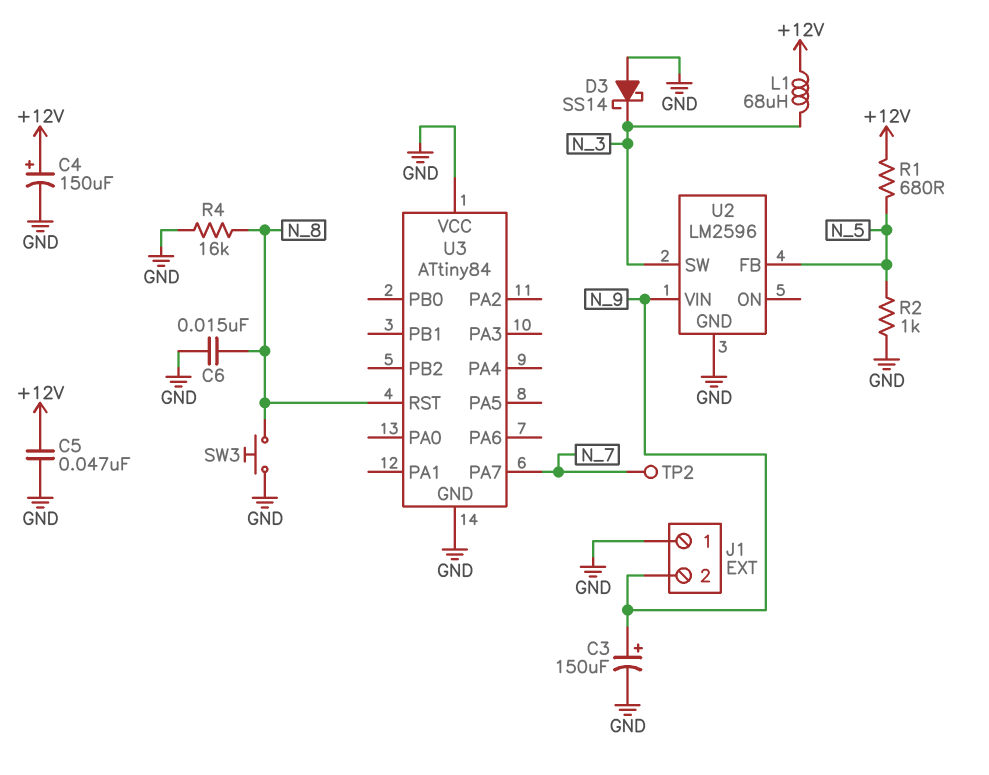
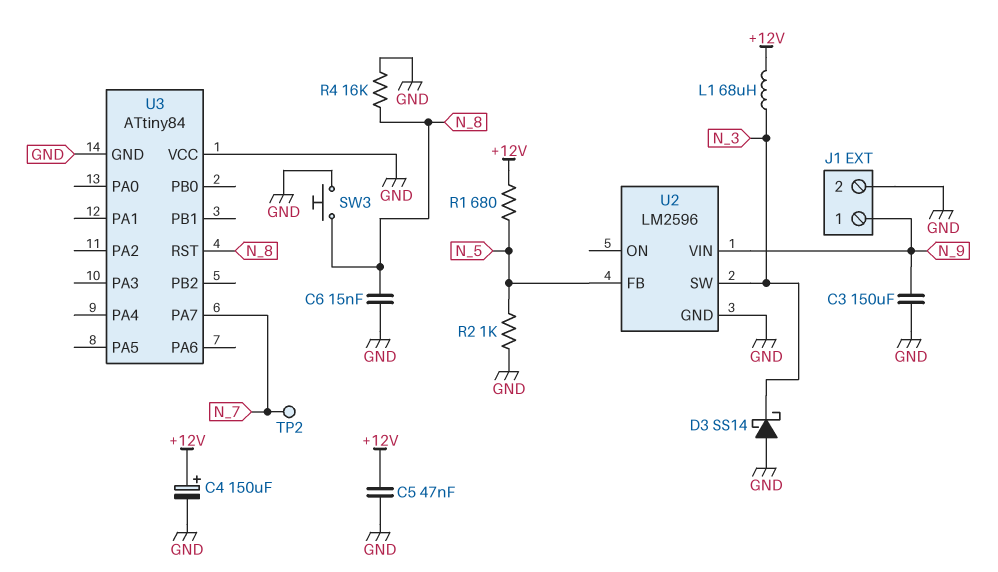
C3: 150uF (plus N_9, minus GND) -> 150uF (GND, N_9)
J1 pin 1: GND -> N_9
J1 pin 2: N_9 -> GND

